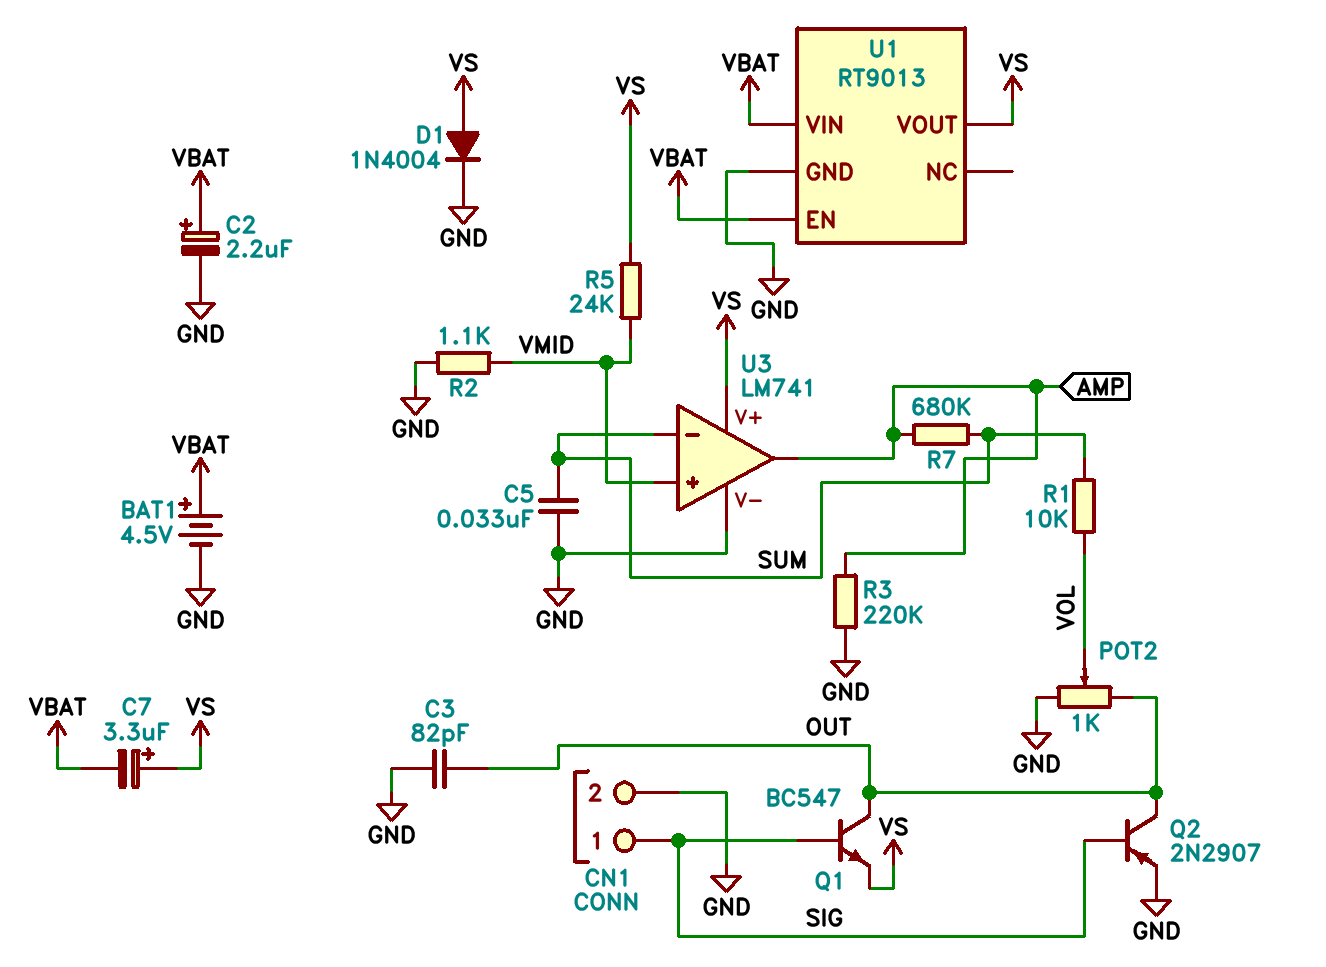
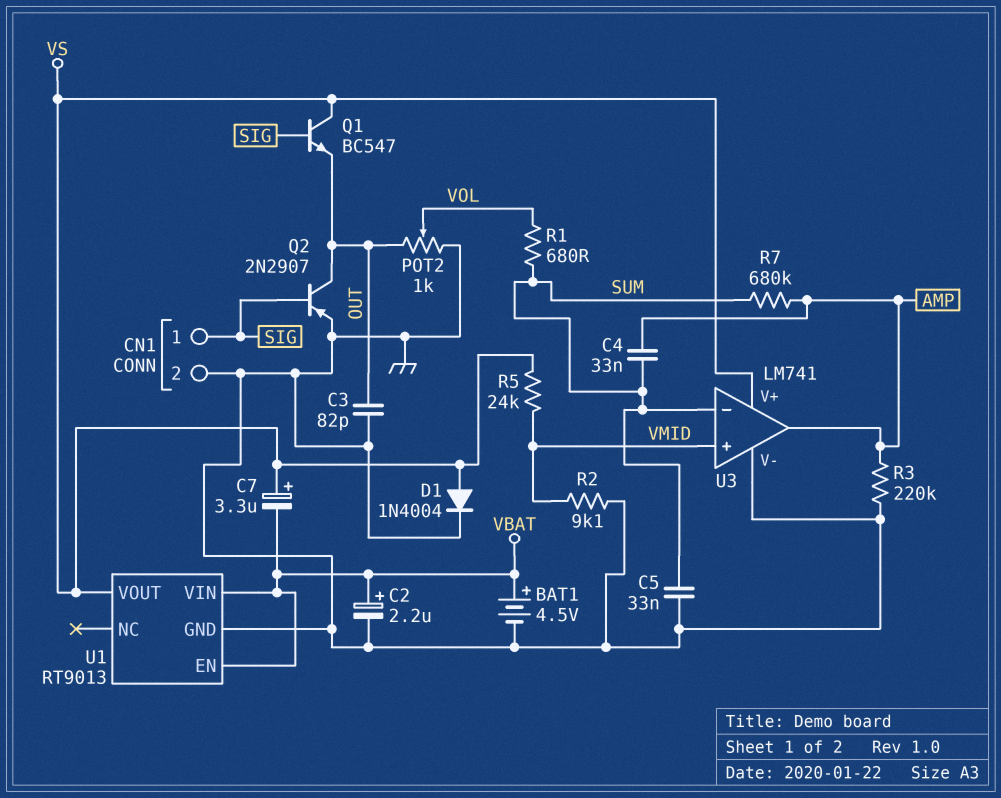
C4: none -> 33nF (AMP, SUM)
Q1: NPN BC547 (B SIG, C OUT, E VS) -> NPN BC547 (B SIG, C VS, E OUT)
R1: 10k (SUM, VOL) -> 680 (SUM, VOL)
R2: 1.1k (GND, VMID) -> 9.1k (GND, VMID)

